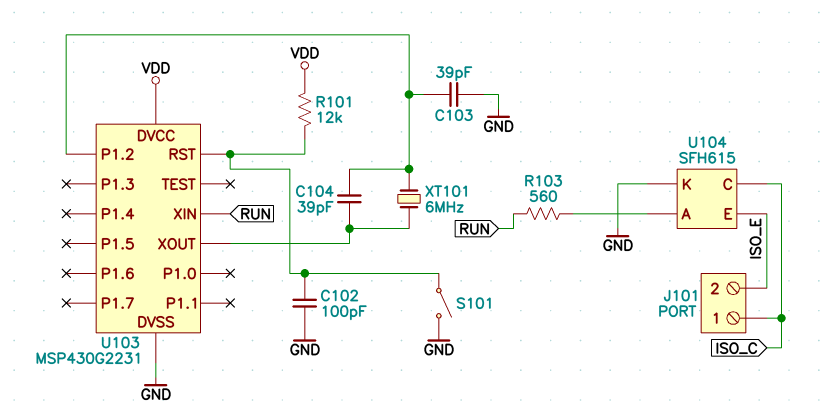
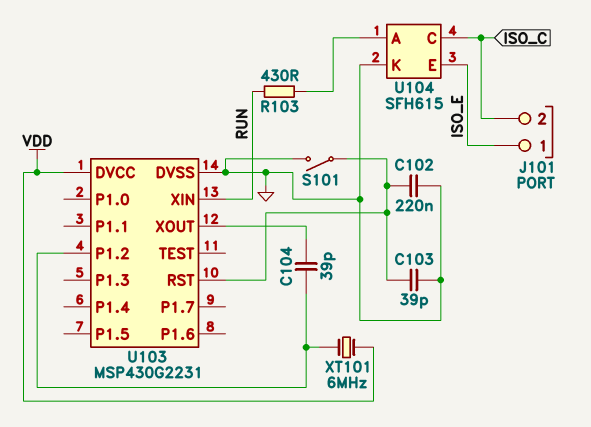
C102: 100pF (GND, U103/RST) -> 220nF (GND, U103/RST)
C103: 39pF (GND, U103/P1.2) -> 39pF (GND, U103/RST)
J101 pin 1: ISO_C -> ISO_E
J101 pin 2: ISO_E -> ISO_C
R101: 12k (U103/RST, VDD) -> none
R103: 560 (RUN, U104/A) -> 430 (RUN, U104/A)
XT101: 6MHz (U103/P1.2, U103/XOUT) -> 6MHz (U103/P1.2, VDD)

